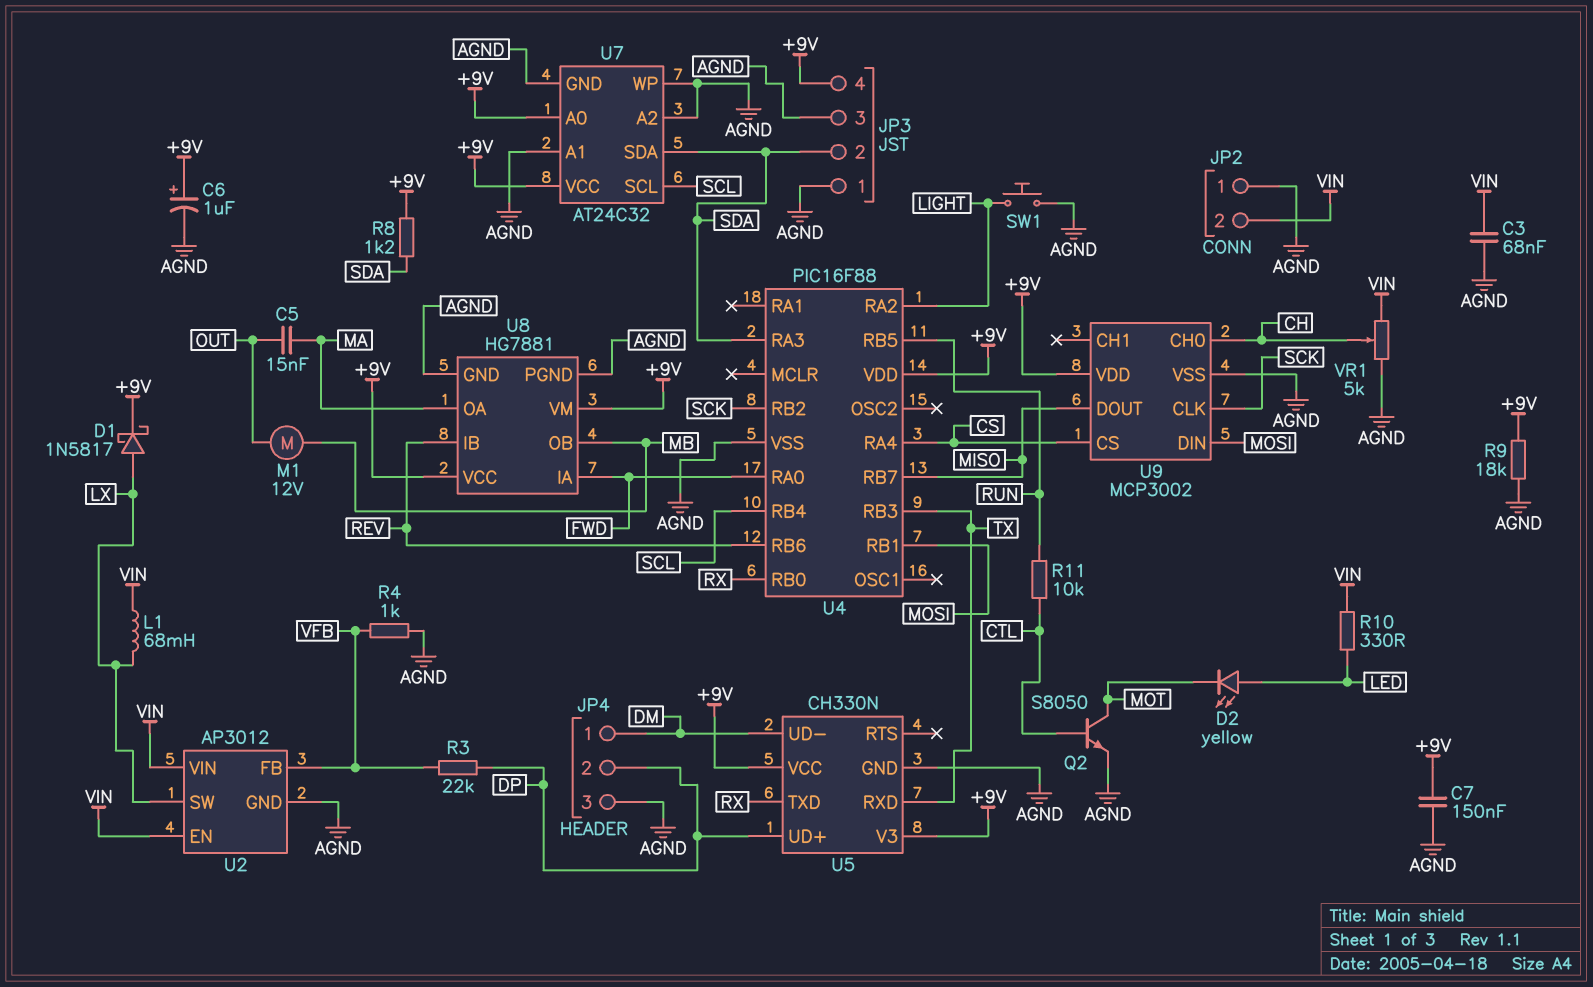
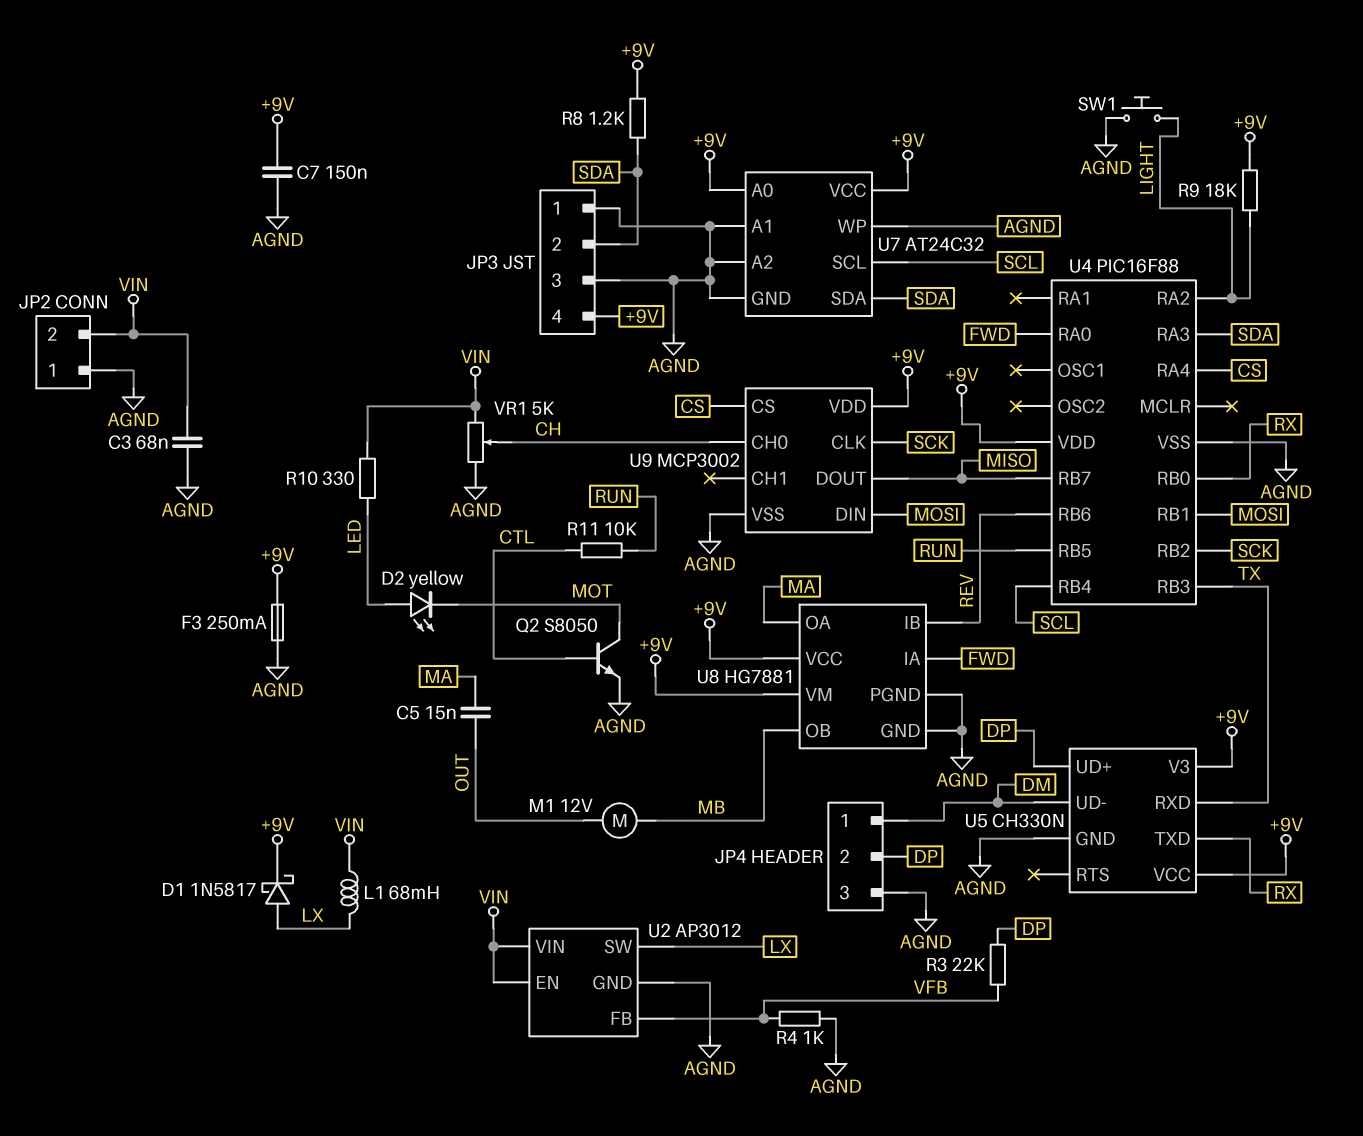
C6: 1uF (plus +9V, minus AGND) -> none
F3: none -> 250mA (+9V, AGND)
R9: 18k (+9V, AGND) -> 18k (+9V, LIGHT)

